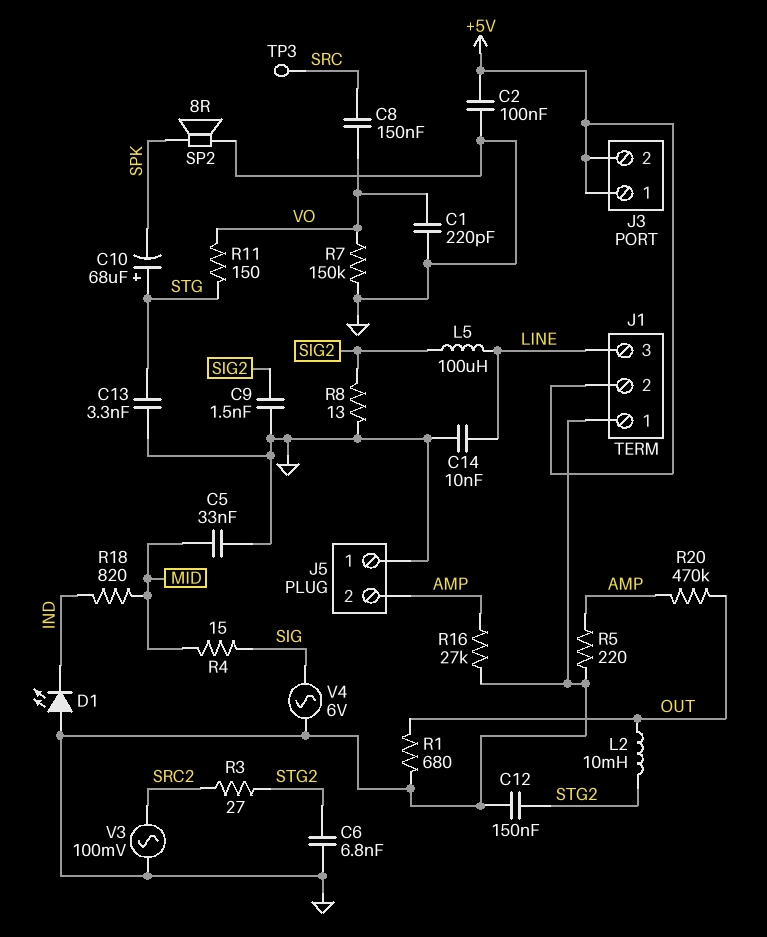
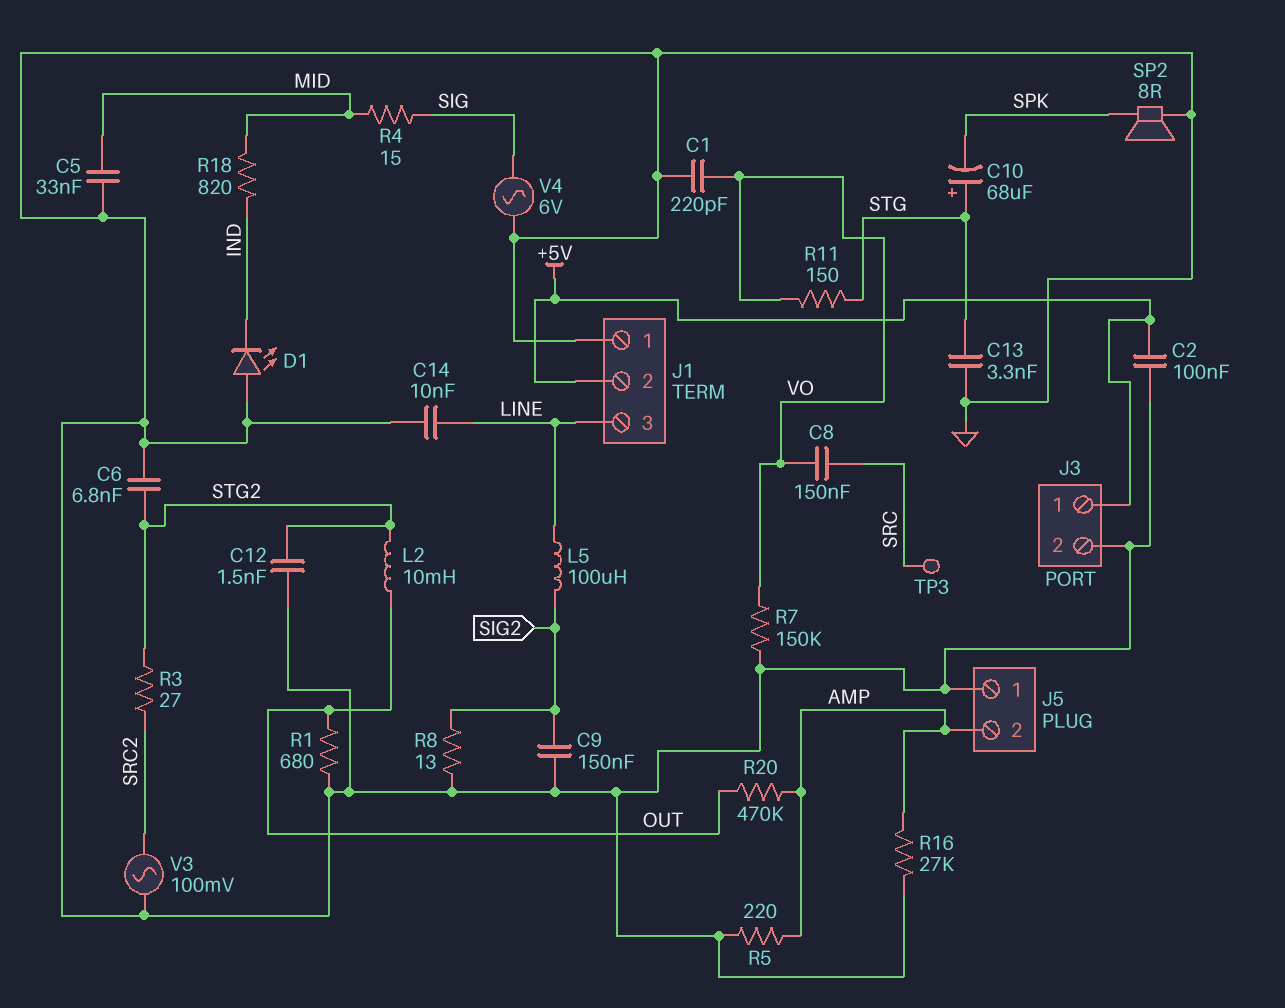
C9: 1.5nF (GND, SIG2) -> 150nF (GND, SIG2)
C12: 150nF (GND, STG2) -> 1.5nF (GND, STG2)
J3 pin 2: +5V -> GND

